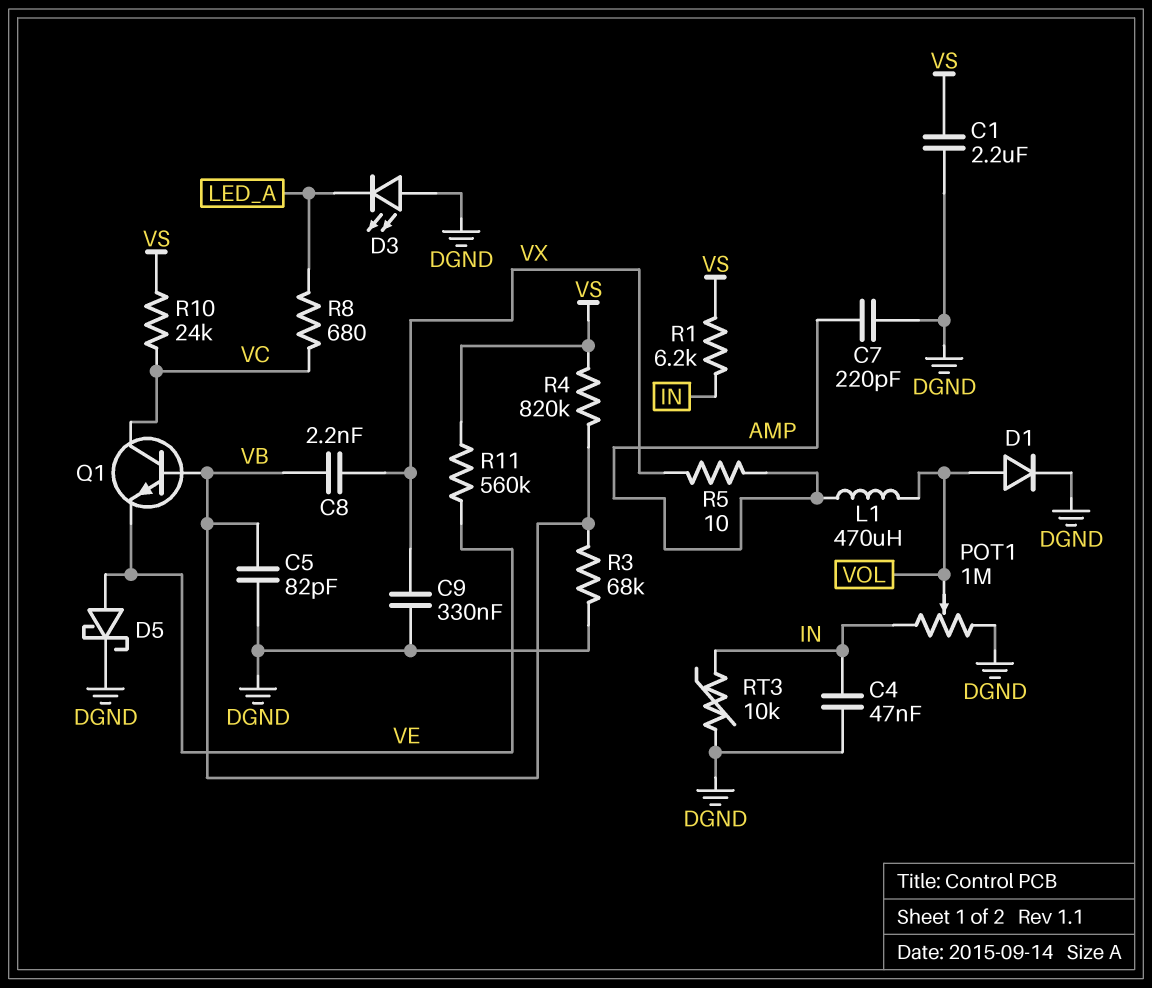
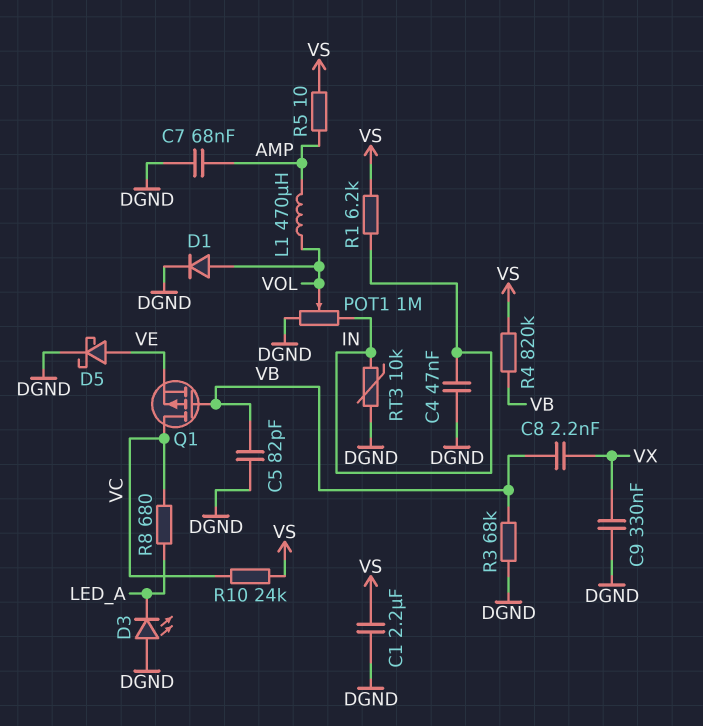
C7: 220pF (AMP, DGND) -> 68nF (AMP, DGND)
Q1: NPN (B VB, C VC, E VE) -> PMOS (G VB, D VC, S VE)
R5: 10 (AMP, VX) -> 10 (AMP, VS)
R11: 560k (VE, VS) -> none

